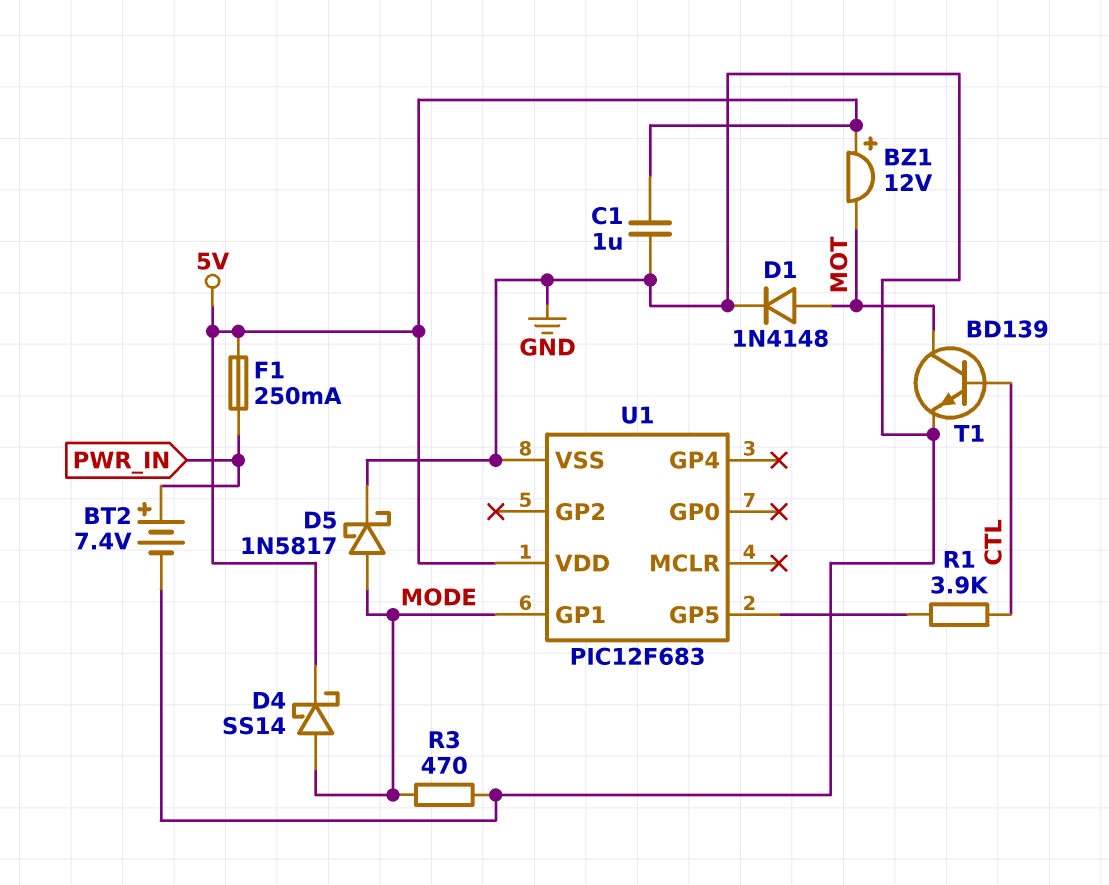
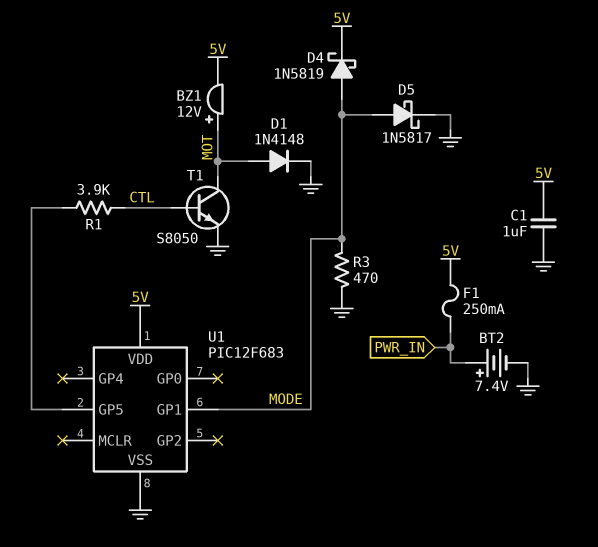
BZ1: buzzer 12V (plus 5V, minus MOT) -> buzzer 12V (plus MOT, minus 5V)
D4: schottky SS14 (A MODE, K 5V) -> schottky 1N5819 (A MODE, K 5V)
T1: NPN BD139 (B CTL, C MOT, E GND) -> NPN S8050 (B CTL, C MOT, E GND)

